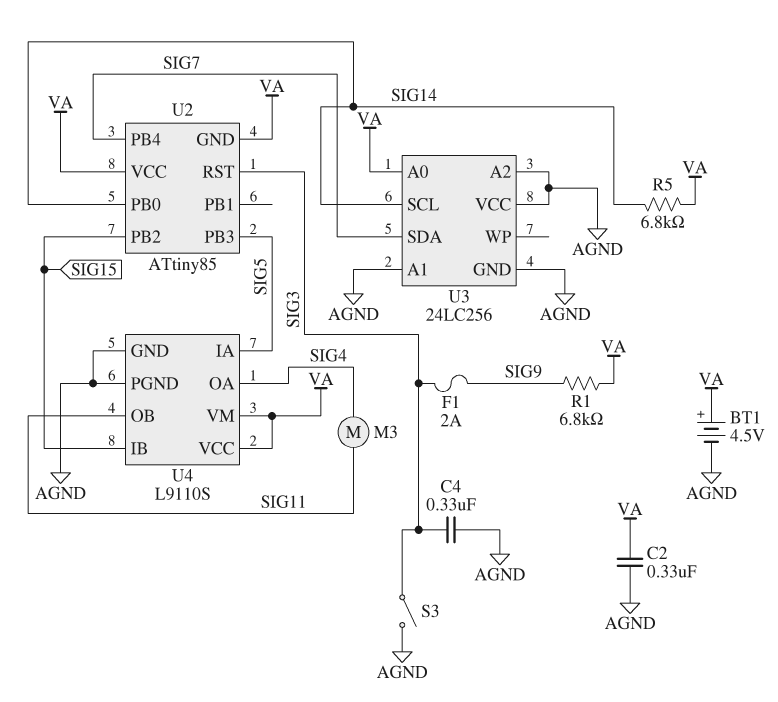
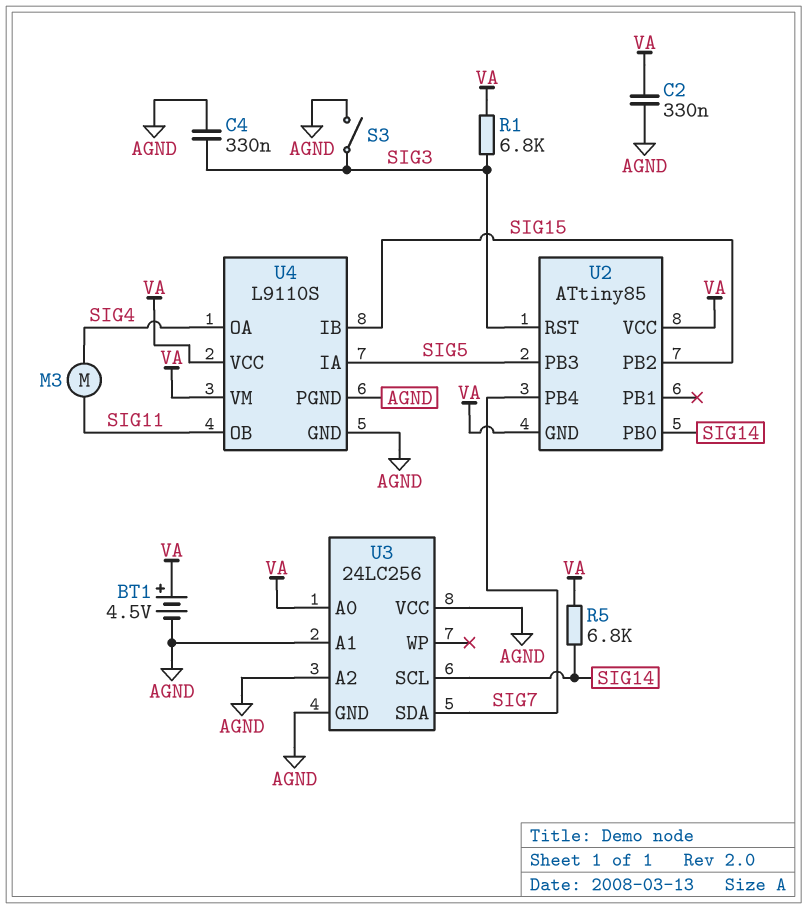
F1: 2A (SIG3, SIG9) -> none
R1: 6.8k (SIG9, VA) -> 6.8k (SIG3, VA)

